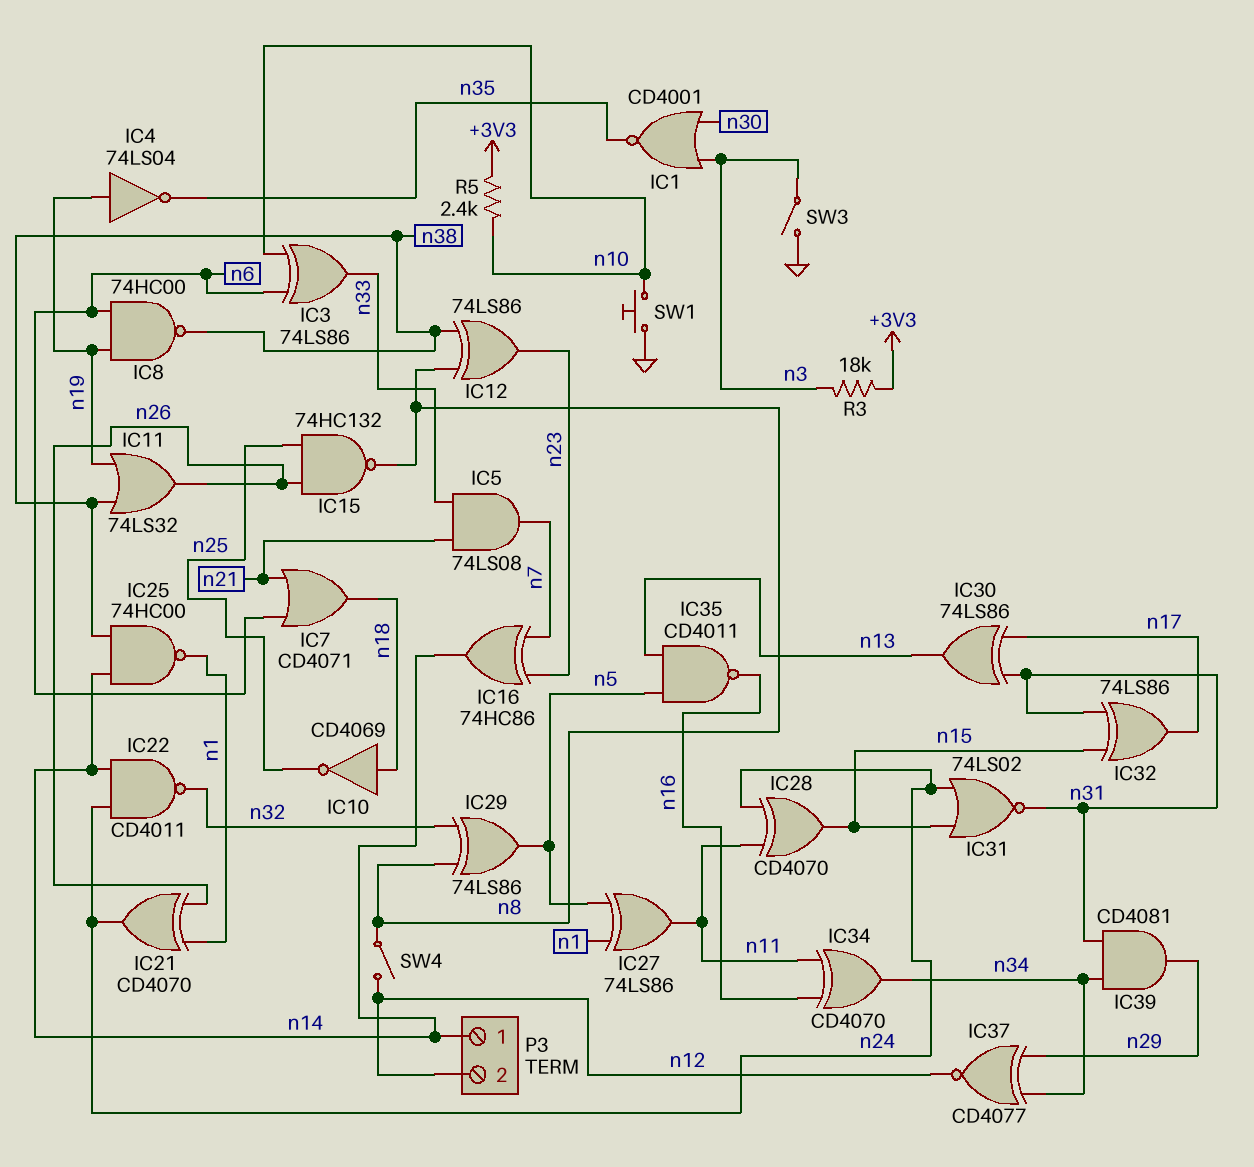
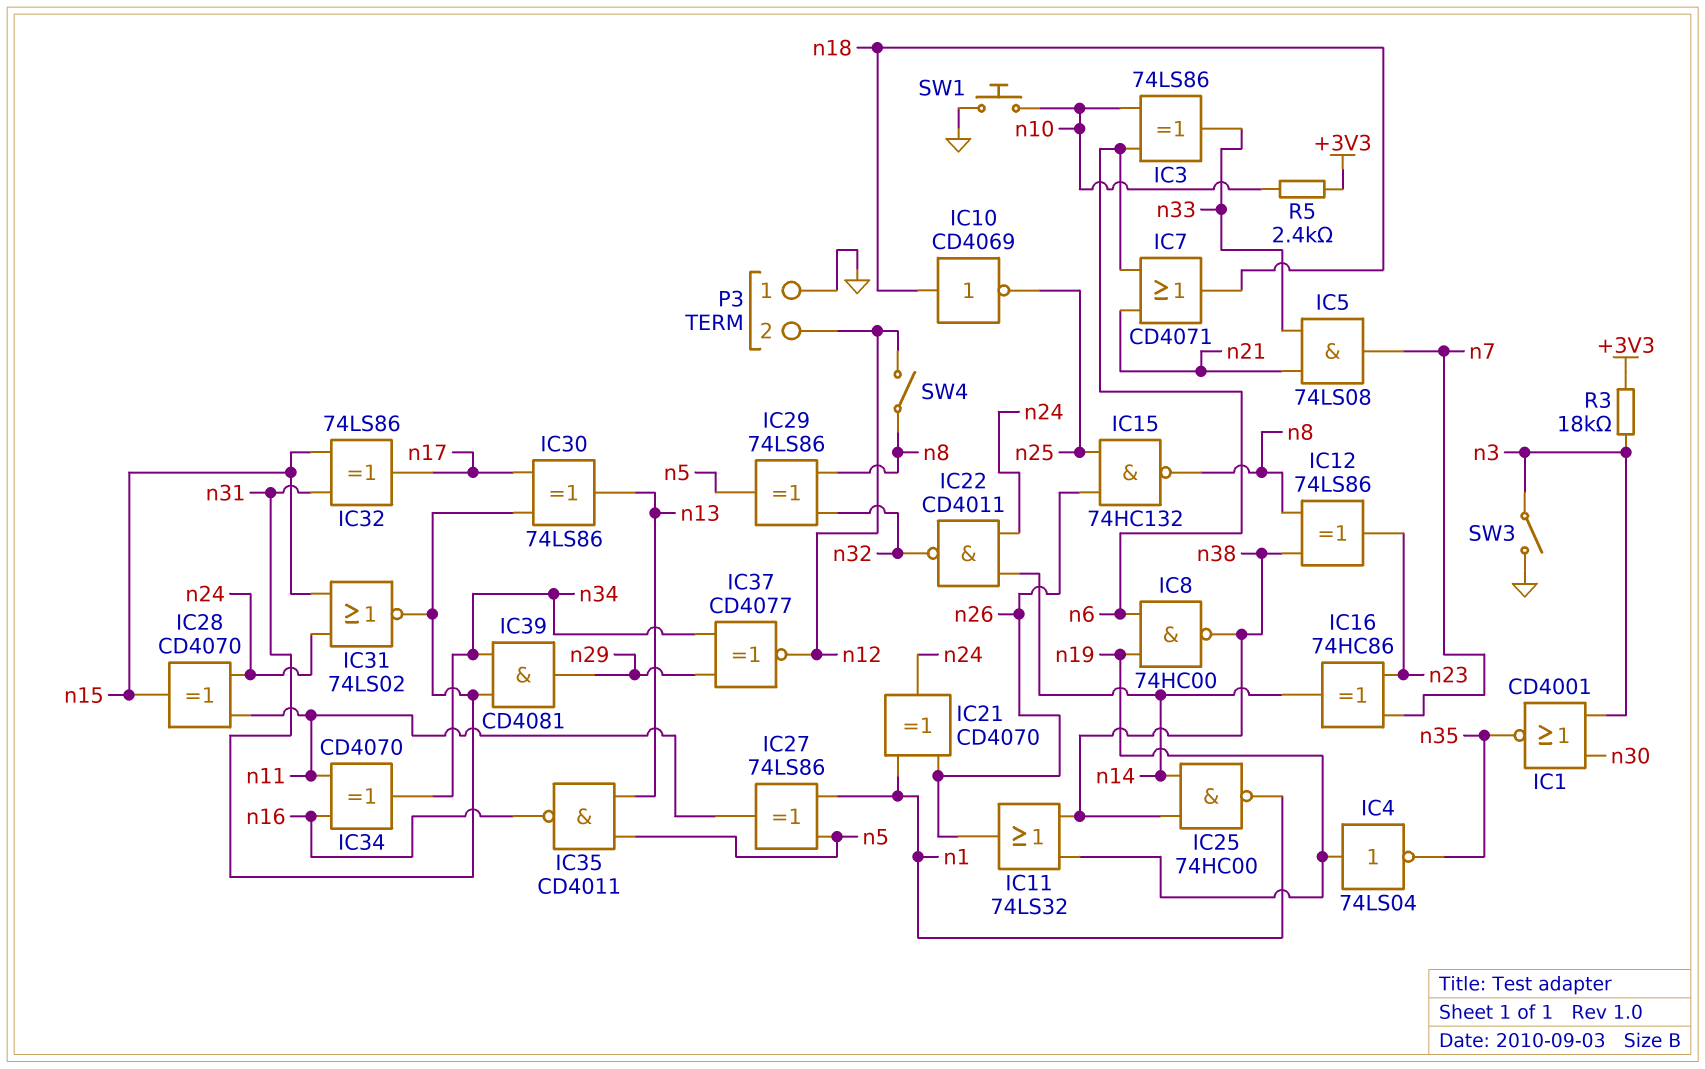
P3 pin 1: n14 -> GND

